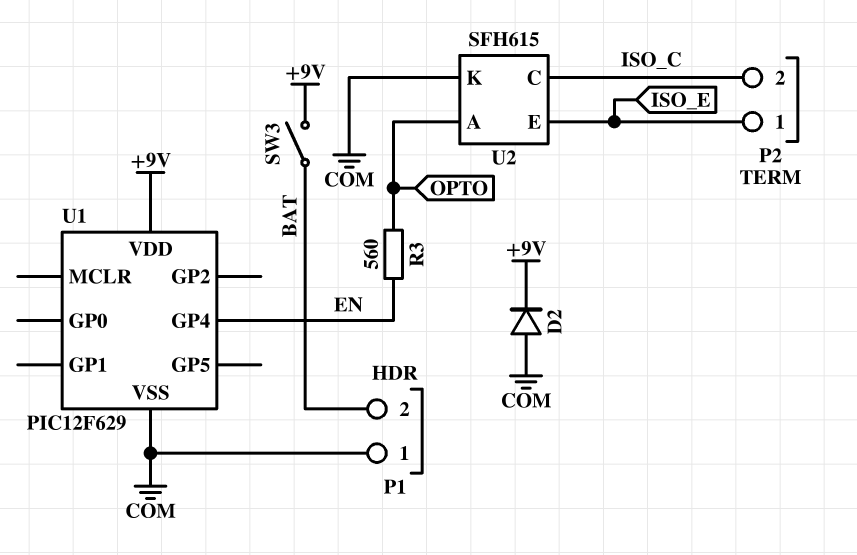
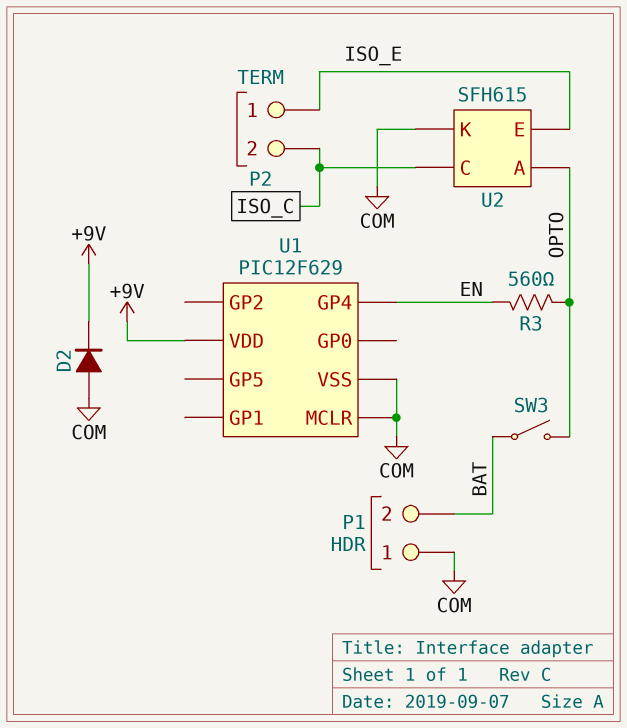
SW3: switch (+9V, BAT) -> switch (BAT, OPTO)
U1 pin MCLR: none -> COM

